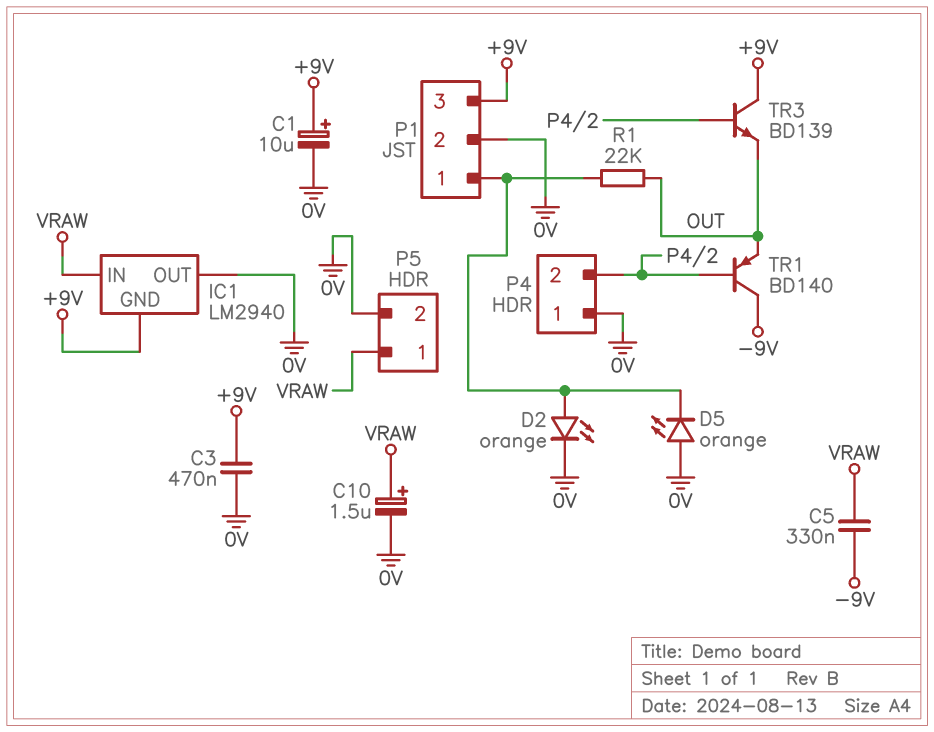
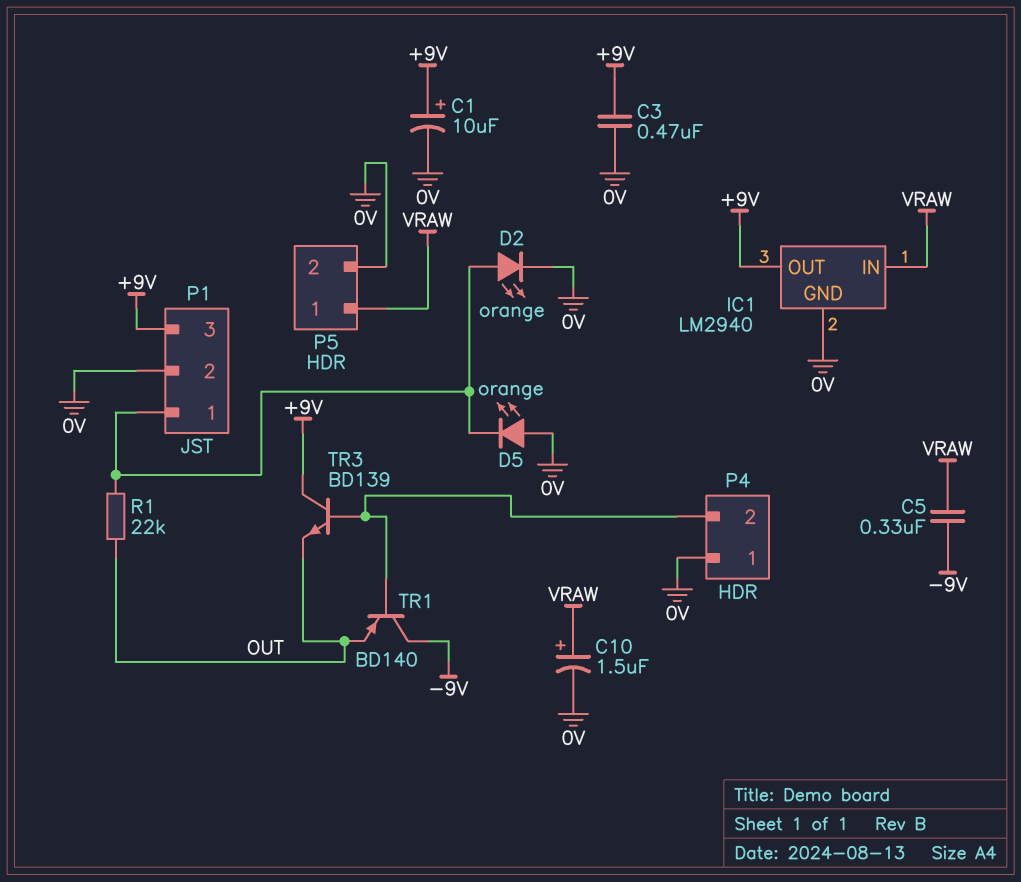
IC1 pin GND: +9V -> 0V
IC1 pin OUT: 0V -> +9V

